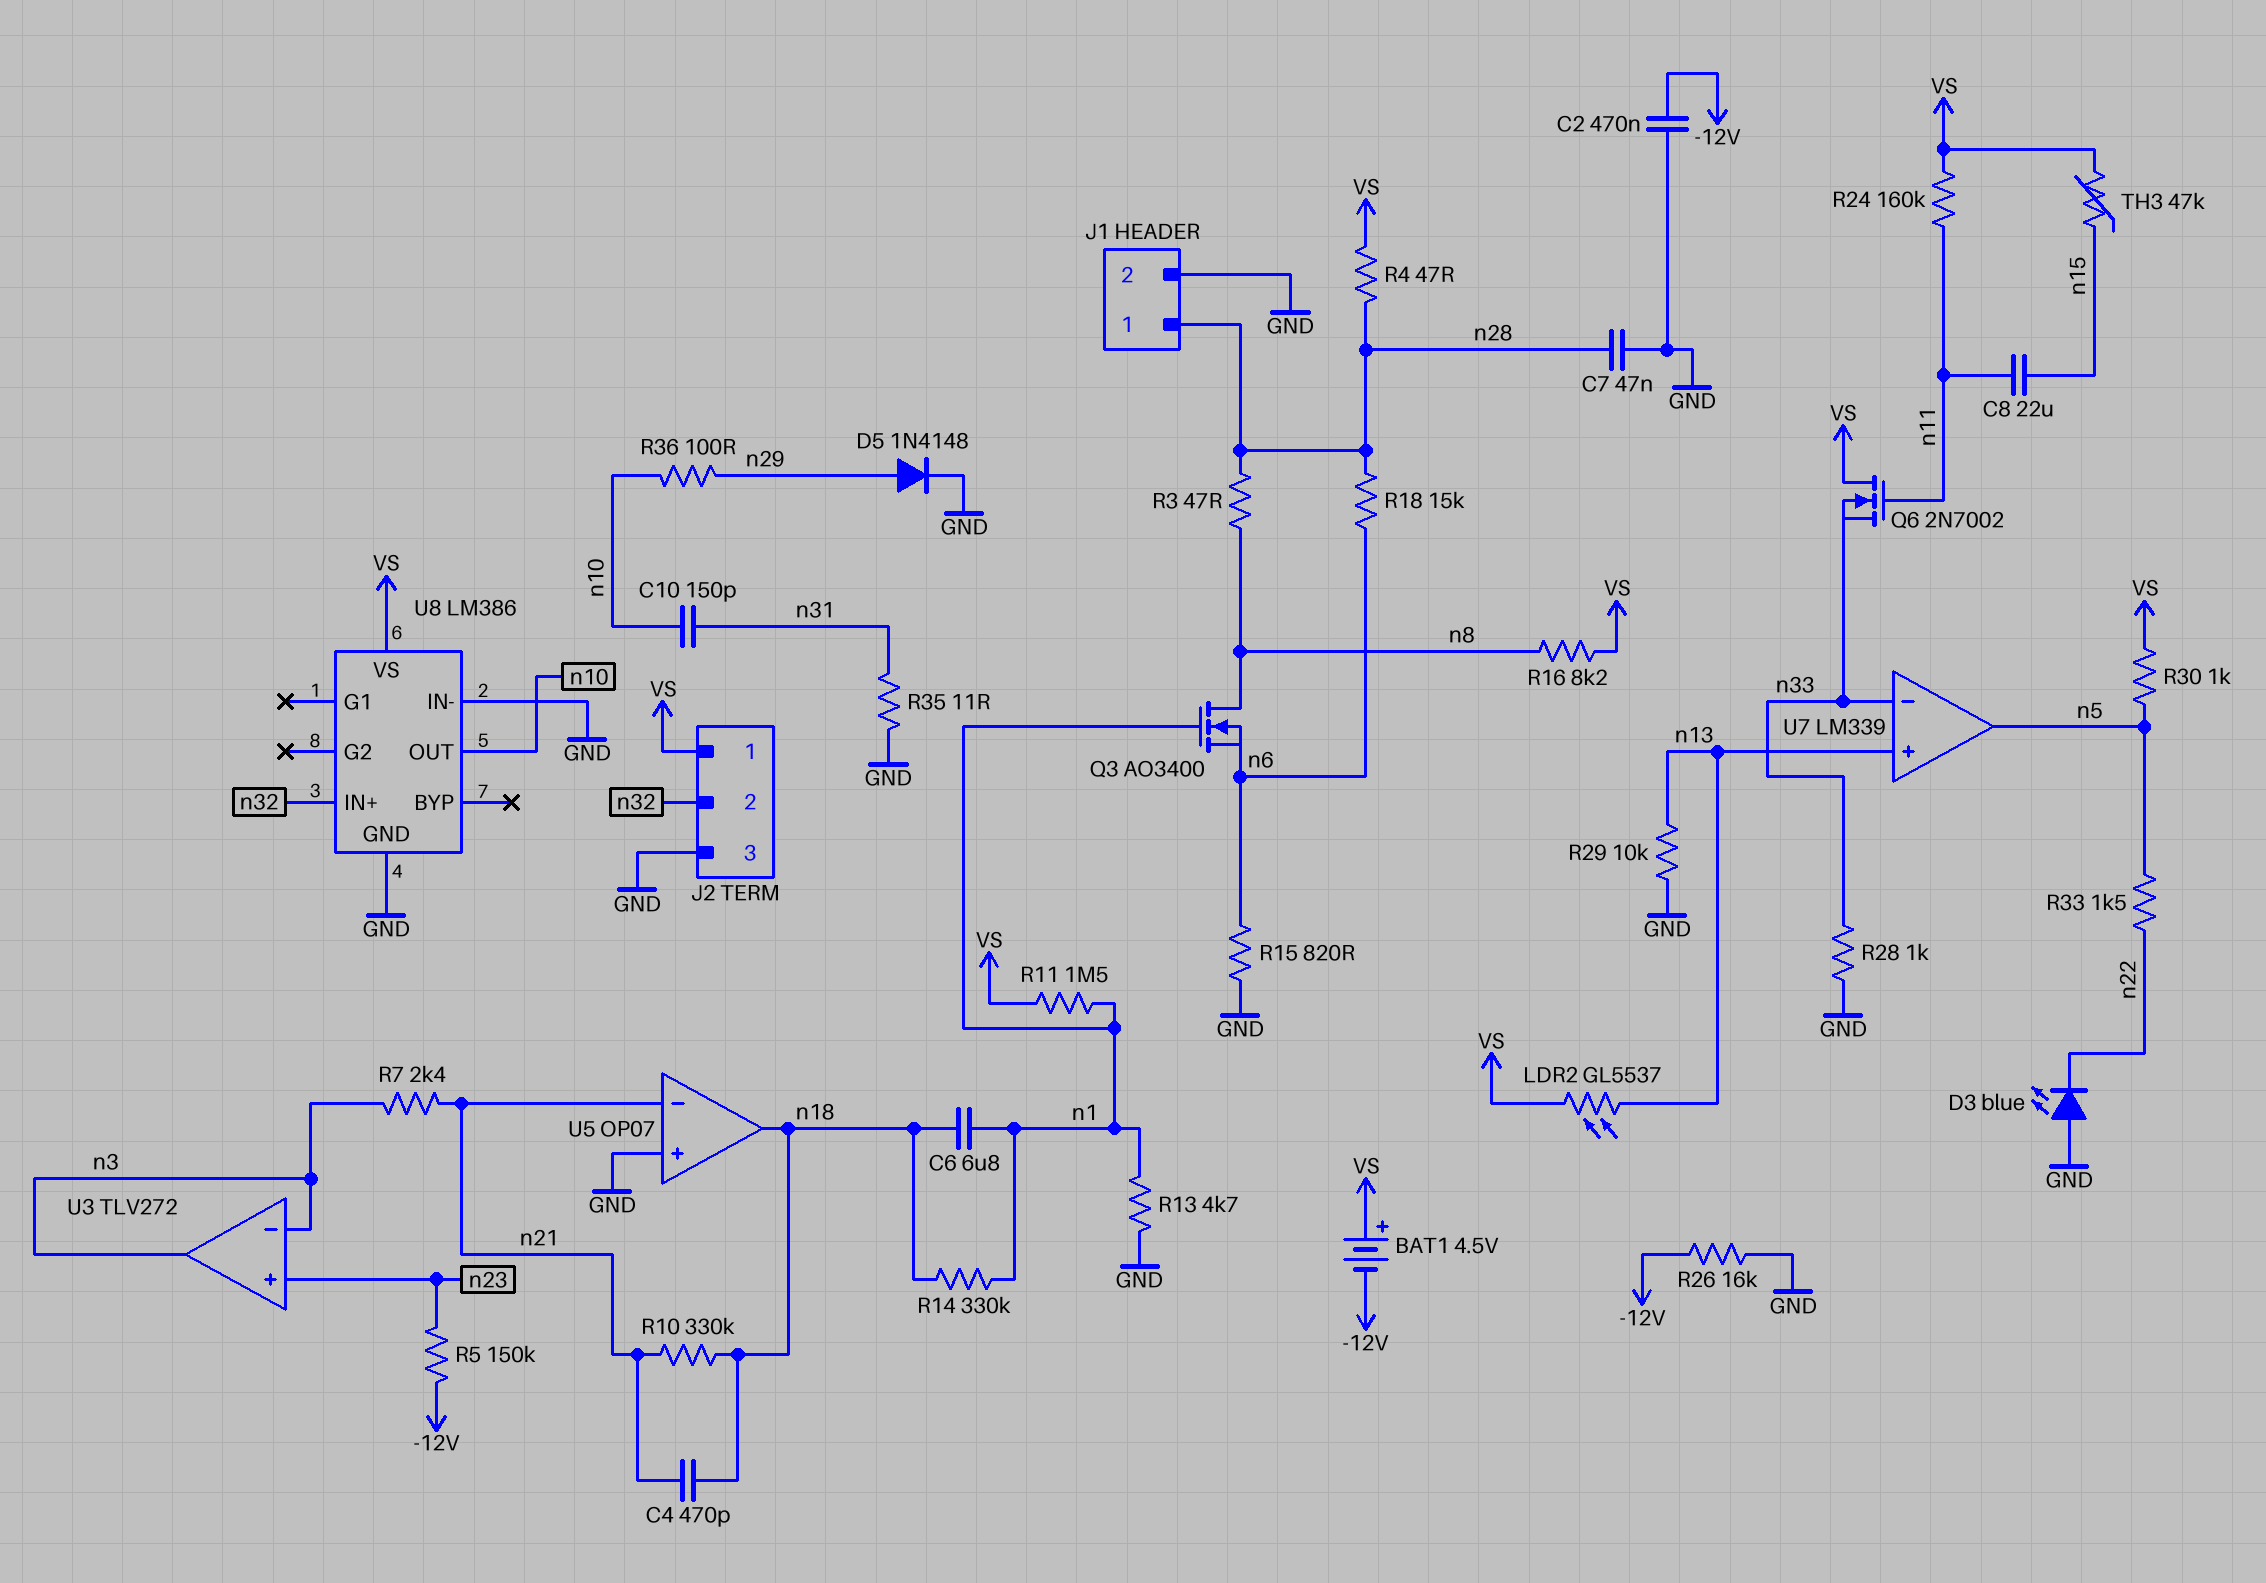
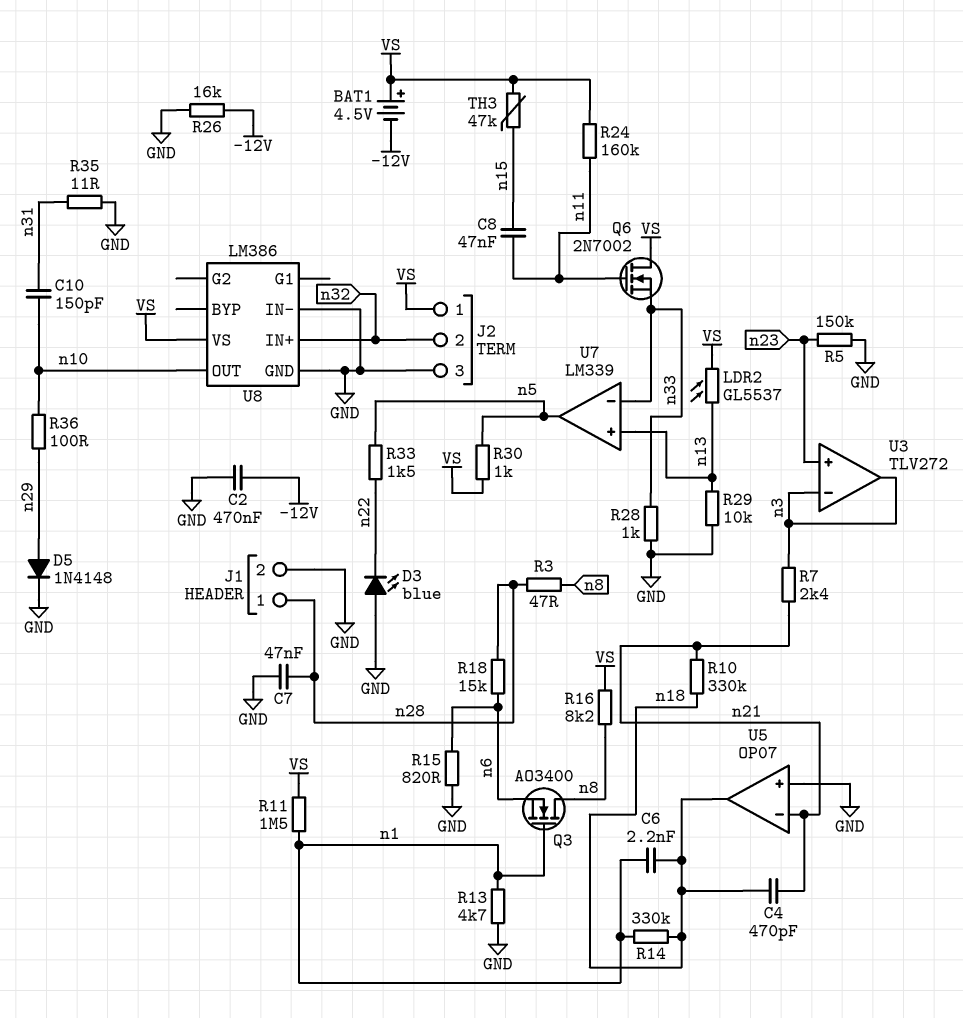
C6: 6.8uF (n1, n18) -> 2.2nF (n1, n18)
C8: 22uF (n11, n15) -> 47nF (n11, n15)
R4: 47 (VS, n28) -> none
R5: 150k (-12V, n23) -> 150k (GND, n23)

